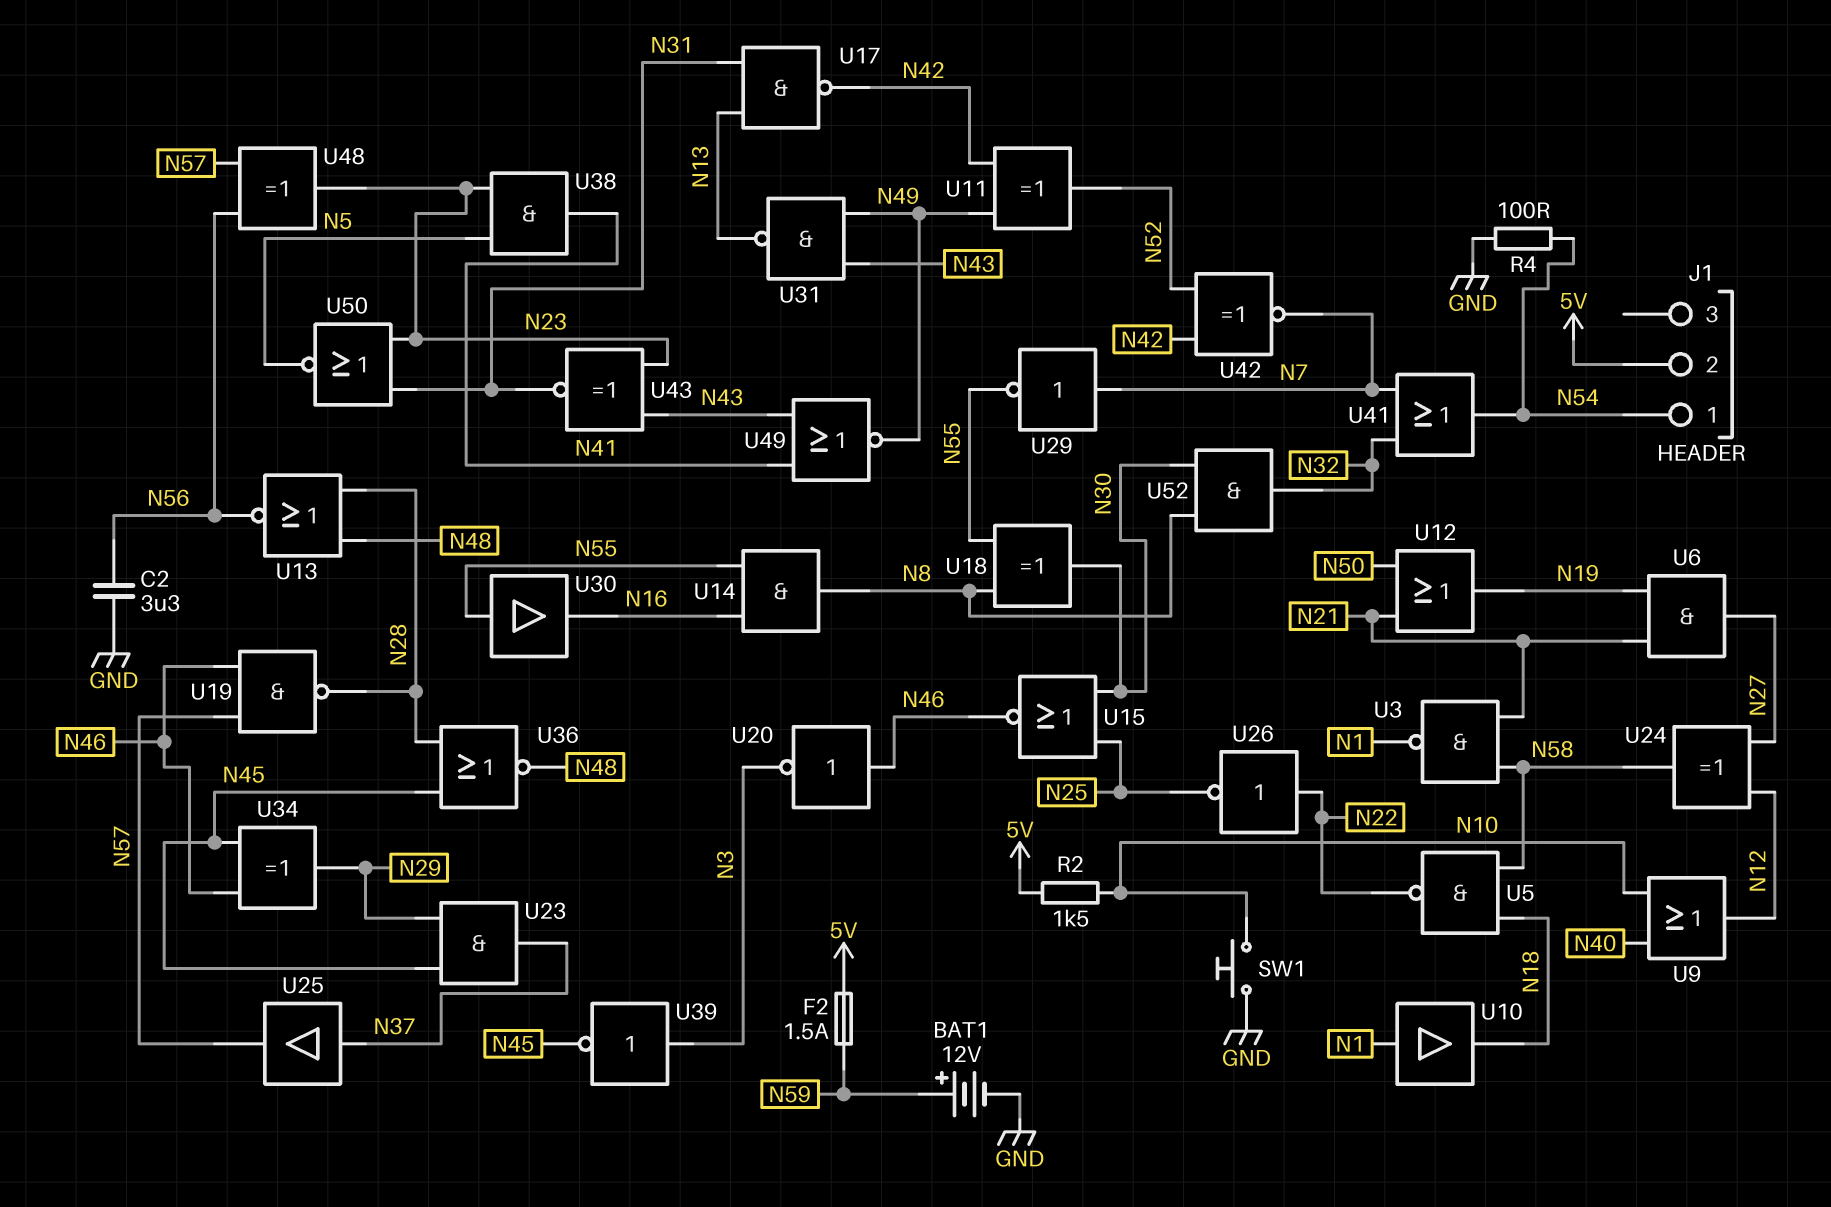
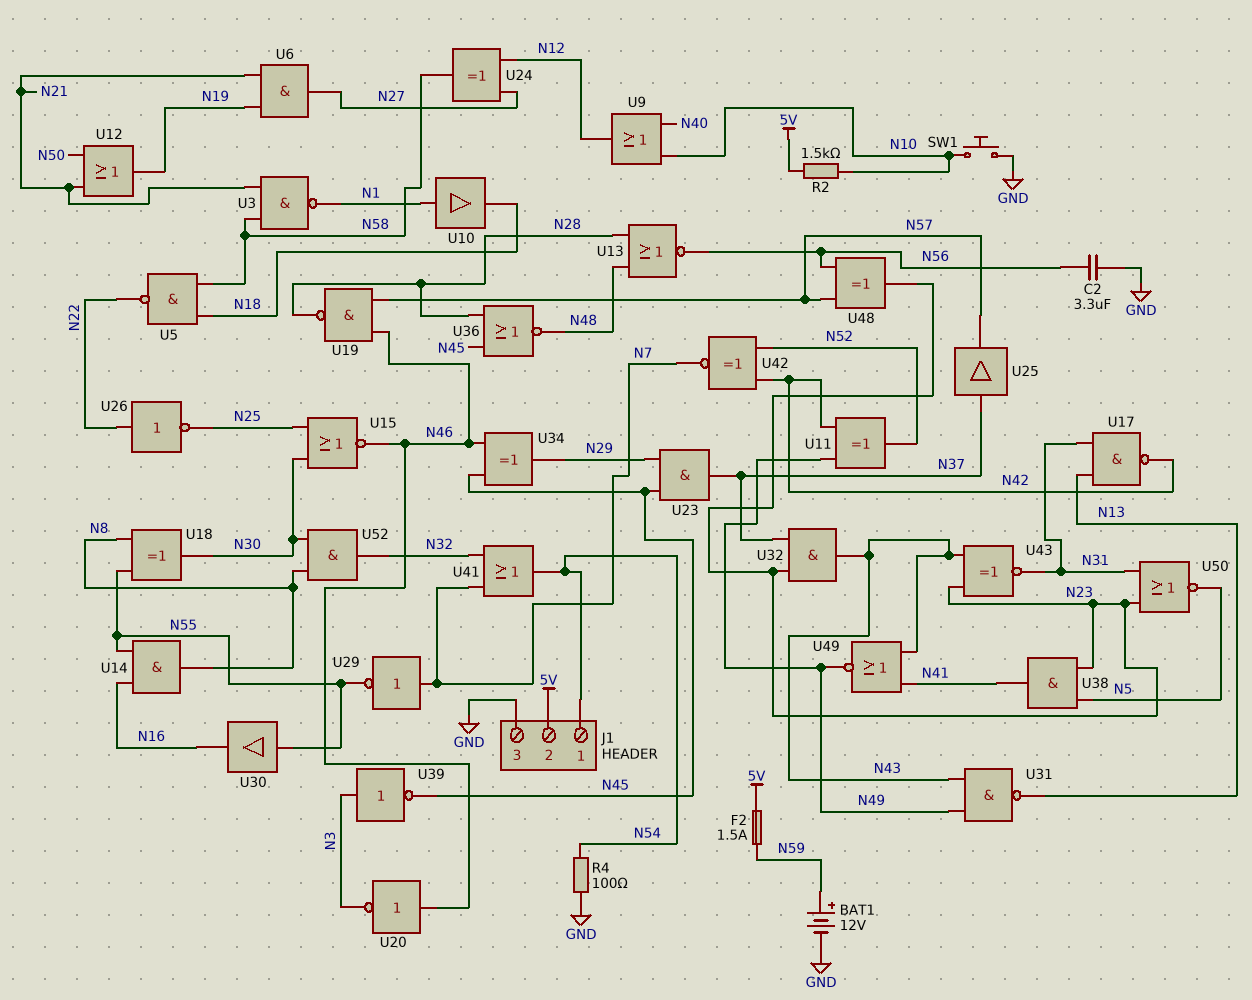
J1 pin 3: none -> GND
U32: none -> AND (in N23, in N37, out N43)

